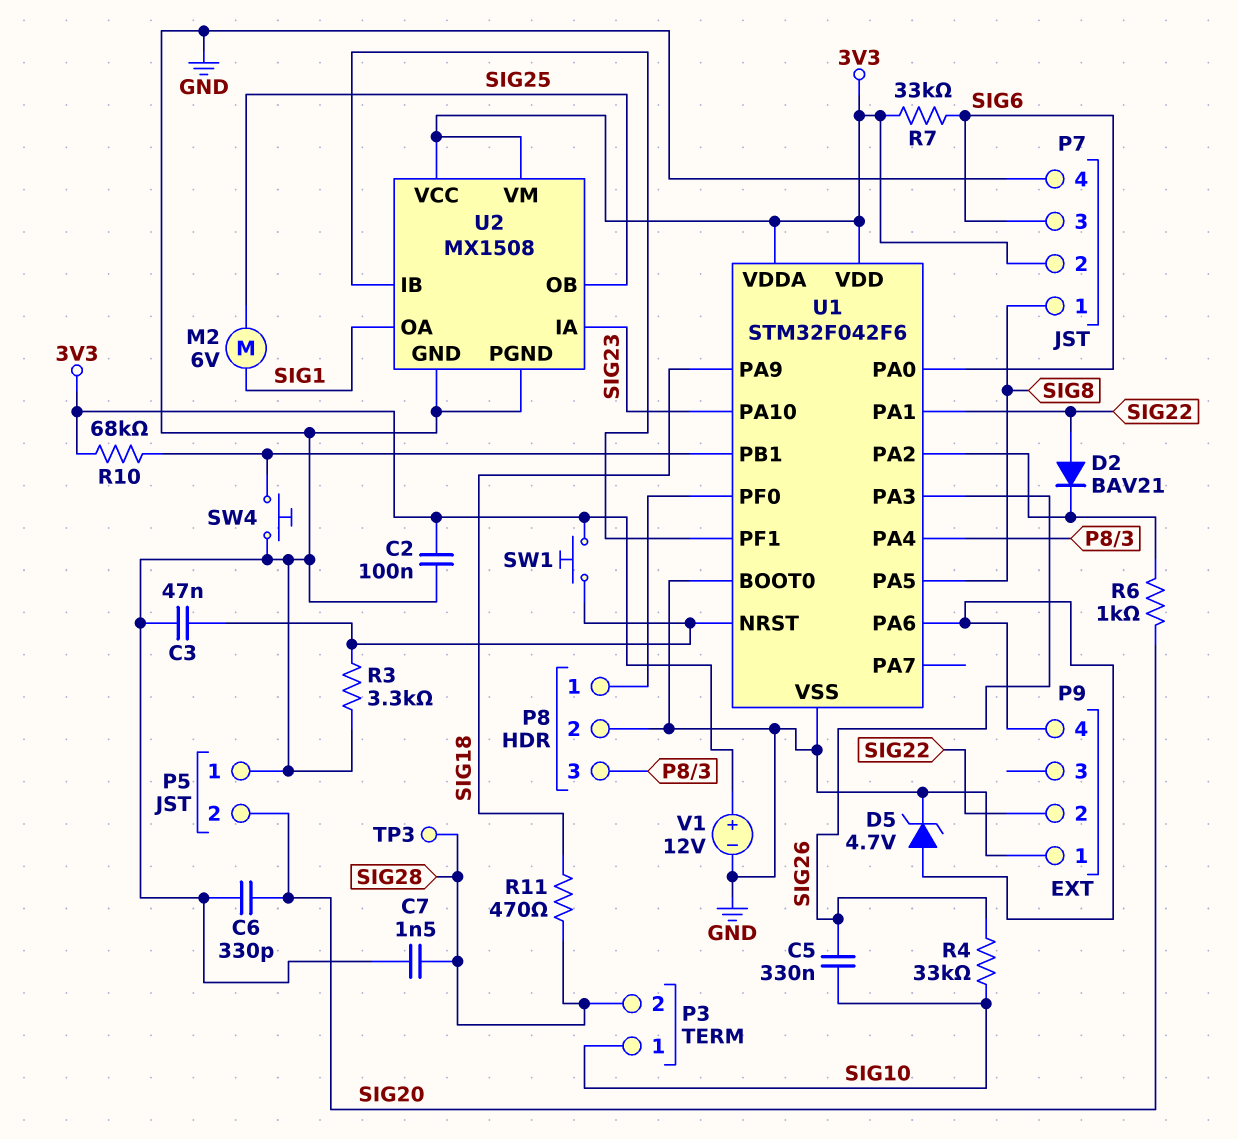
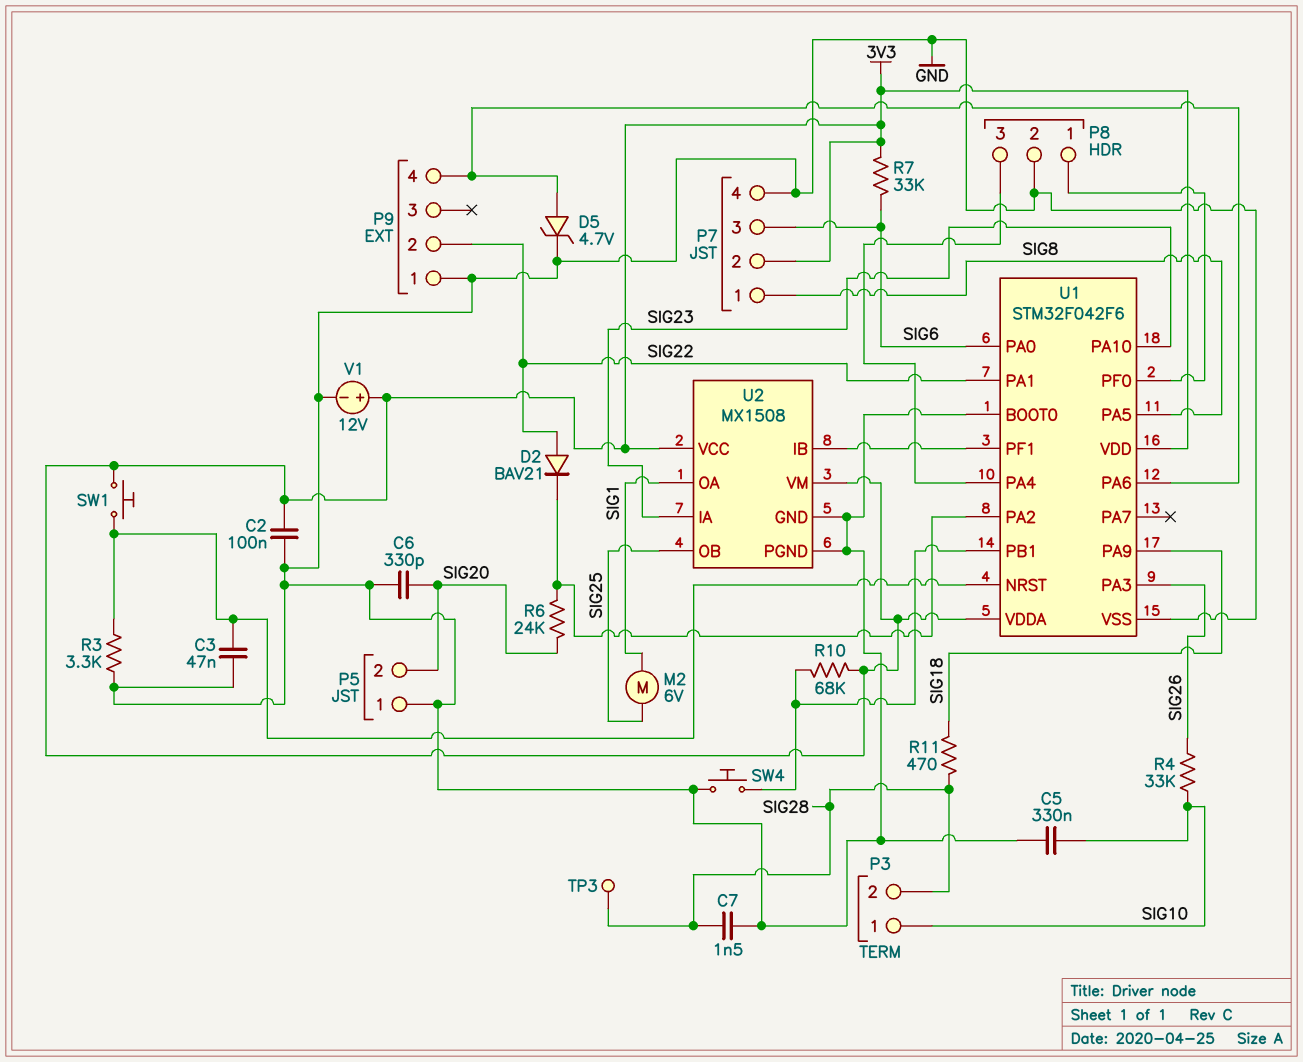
C5: 330nF (SIG10, SIG26) -> 330nF (GND, SIG10)
R6: 1k (SIG20, U1/PA2) -> 24k (SIG20, U1/PA2)

